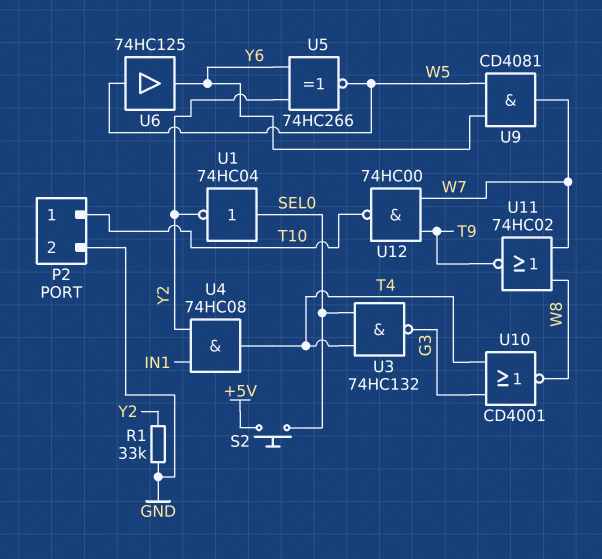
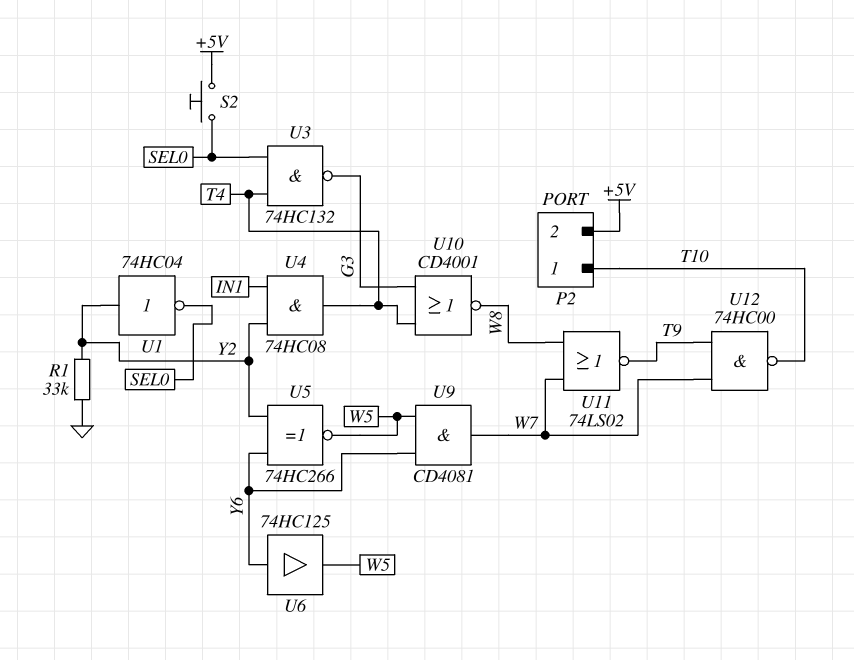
P2 pin 2: GND -> +5V
U1: NOT 74HC04 (in SEL0, out Y2) -> NOT 74HC04 (in Y2, out SEL0)
U6: buffer 74HC125 (in W5, out Y6) -> buffer 74HC125 (in Y6, out W5)
U11: NOR 74HC02 (in W7, in W8, out T9) -> NOR 74LS02 (in W7, in W8, out T9)

